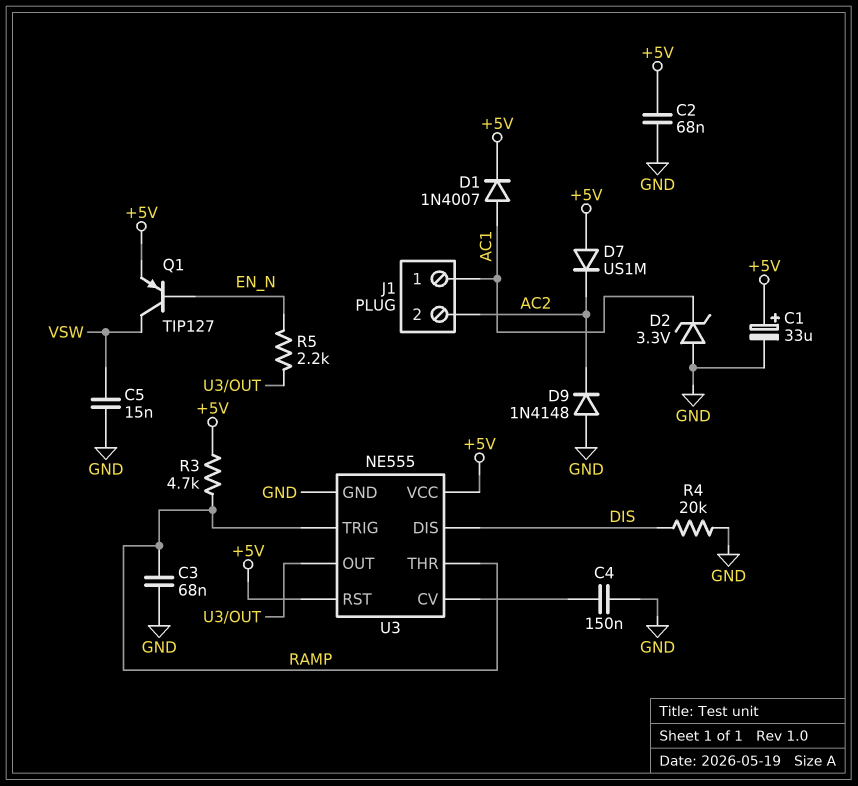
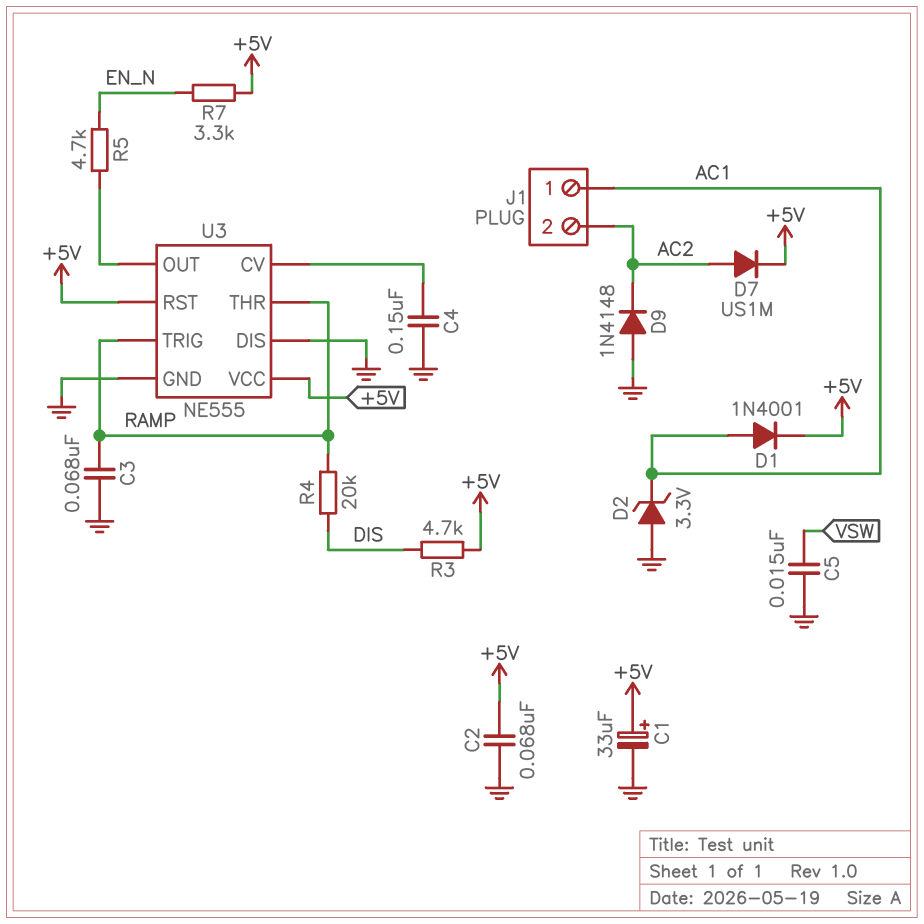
D1: diode 1N4007 (A AC1, K +5V) -> diode 1N4001 (A AC1, K +5V)
D7: diode US1M (A +5V, K AC2) -> diode US1M (A AC2, K +5V)
Q1: PNP TIP127 (B EN_N, C VSW, E +5V) -> none
R3: 4.7k (+5V, RAMP) -> 4.7k (+5V, DIS)
R4: 20k (DIS, GND) -> 20k (DIS, RAMP)
R5: 2.2k (EN_N, U3/OUT) -> 4.7k (EN_N, U3/OUT)
R7: none -> 3.3k (+5V, EN_N)
U3 pin DIS: DIS -> GND

